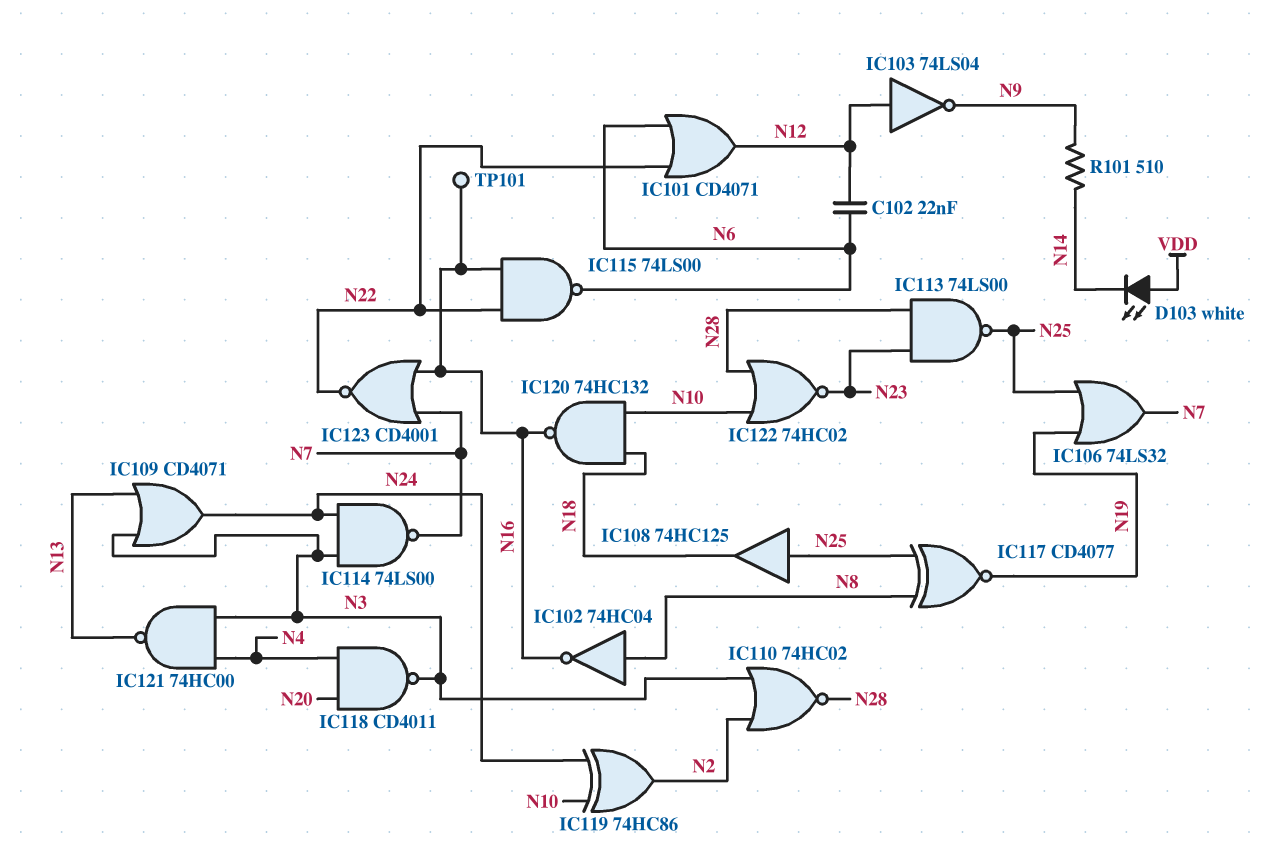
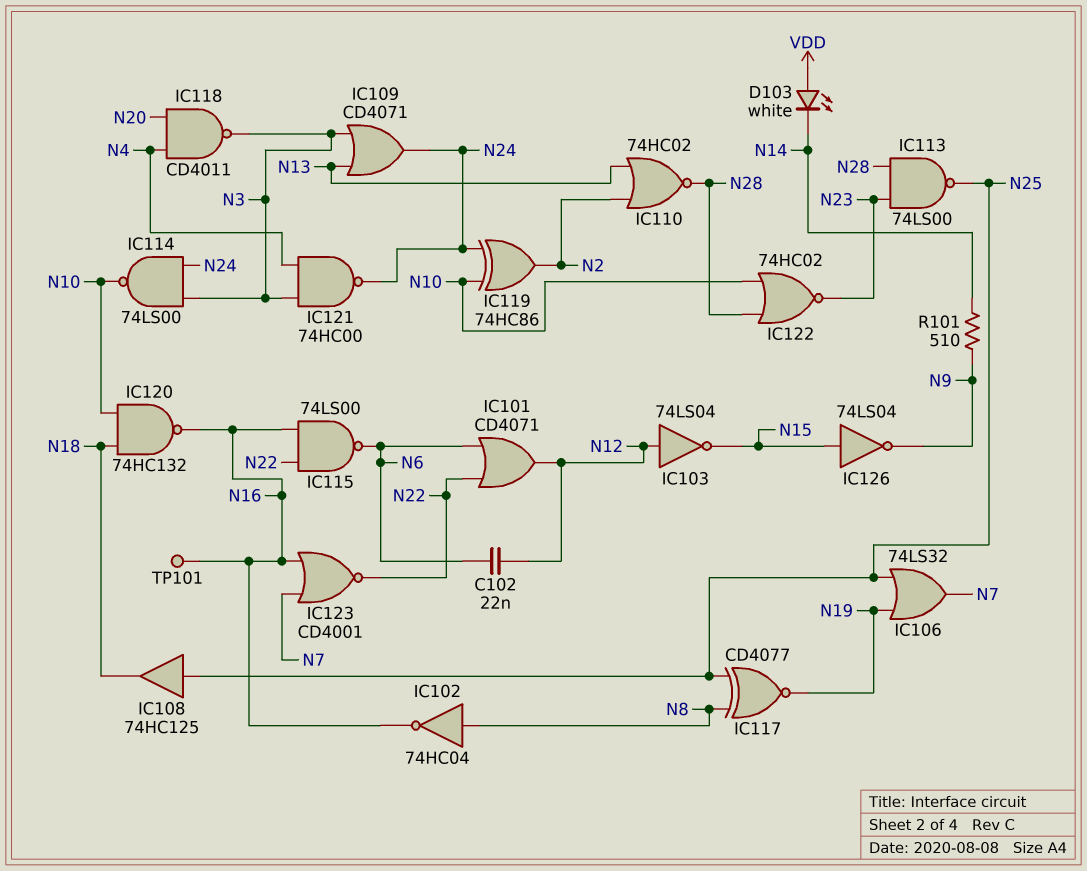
IC103: NOT 74LS04 (in N12, out N9) -> NOT 74LS04 (in N12, out N15)
IC110: NOR 74HC02 (in N2, in N3, out N28) -> NOR 74HC02 (in N2, in N13, out N28)
IC114: NAND 74LS00 (in N3, in N24, out N7) -> NAND 74LS00 (in N3, in N24, out N10)
IC121: NAND 74HC00 (in N3, in N4, out N13) -> NAND 74HC00 (in N3, in N4, out N24)
IC126: none -> NOT 74LS04 (in N15, out N9)

